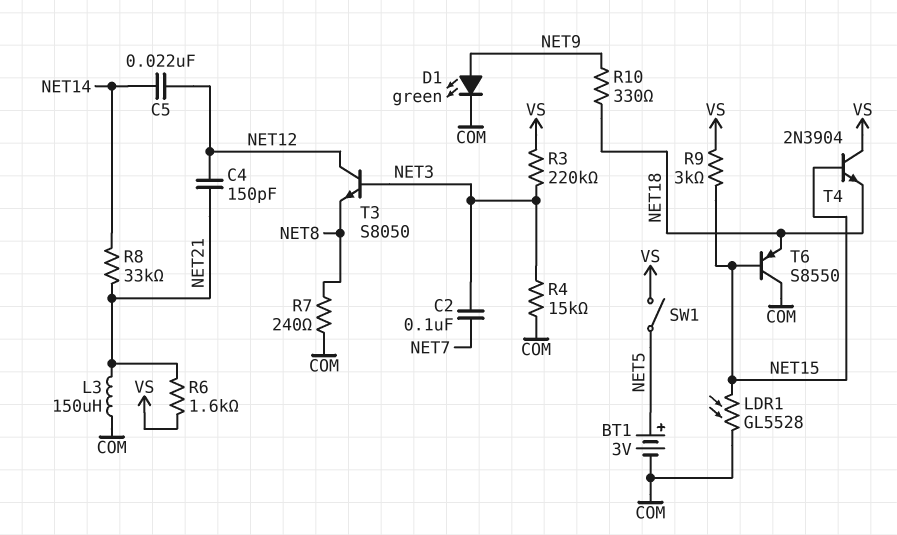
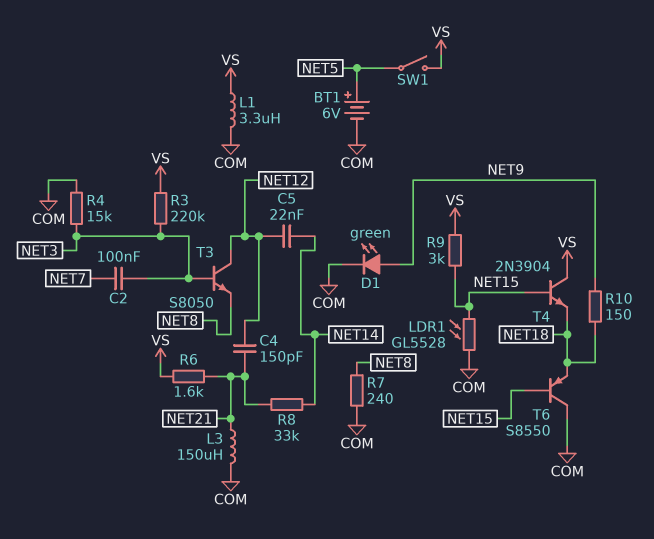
BT1: 3V (plus NET5, minus COM) -> 6V (plus NET5, minus COM)
L1: none -> 3.3uH (COM, VS)
R10: 330 (NET9, NET18) -> 150 (NET9, NET18)

